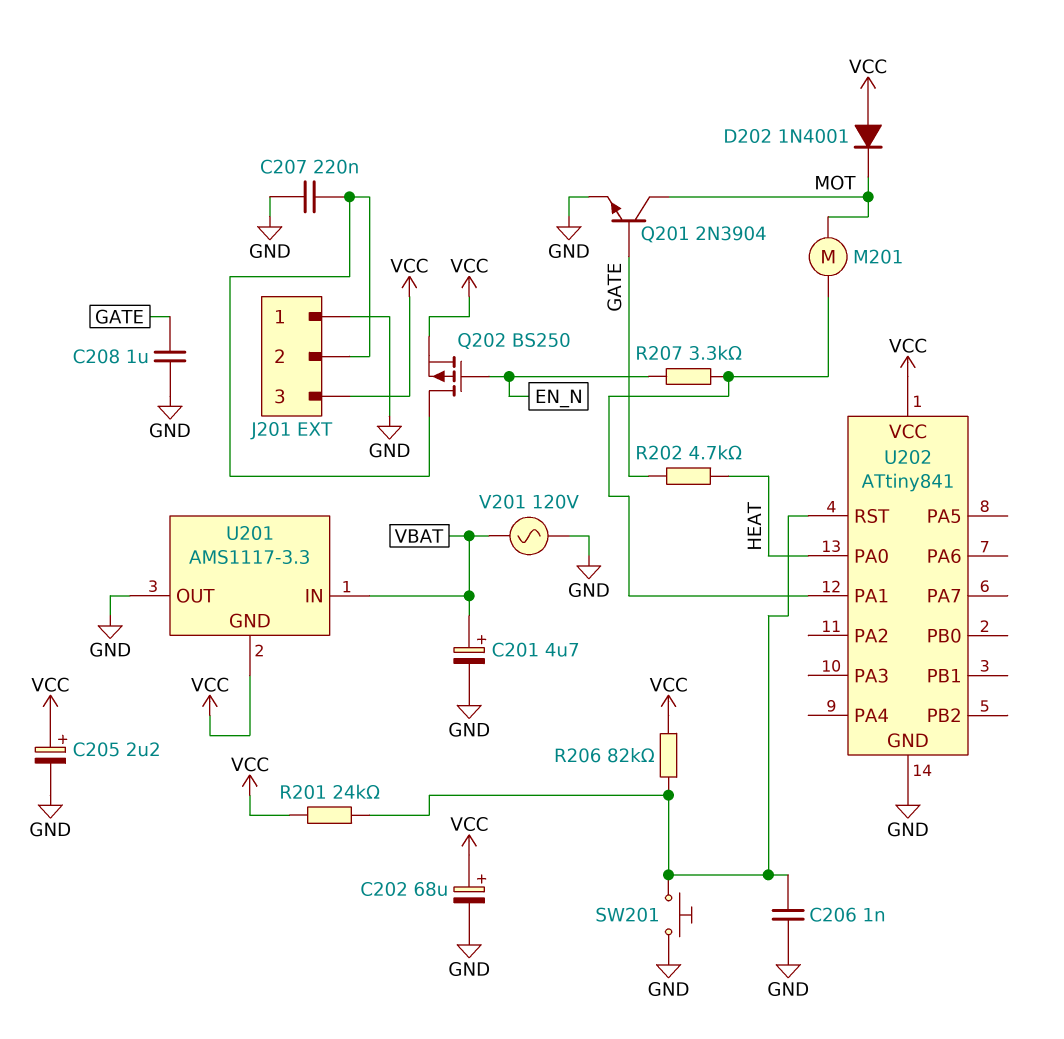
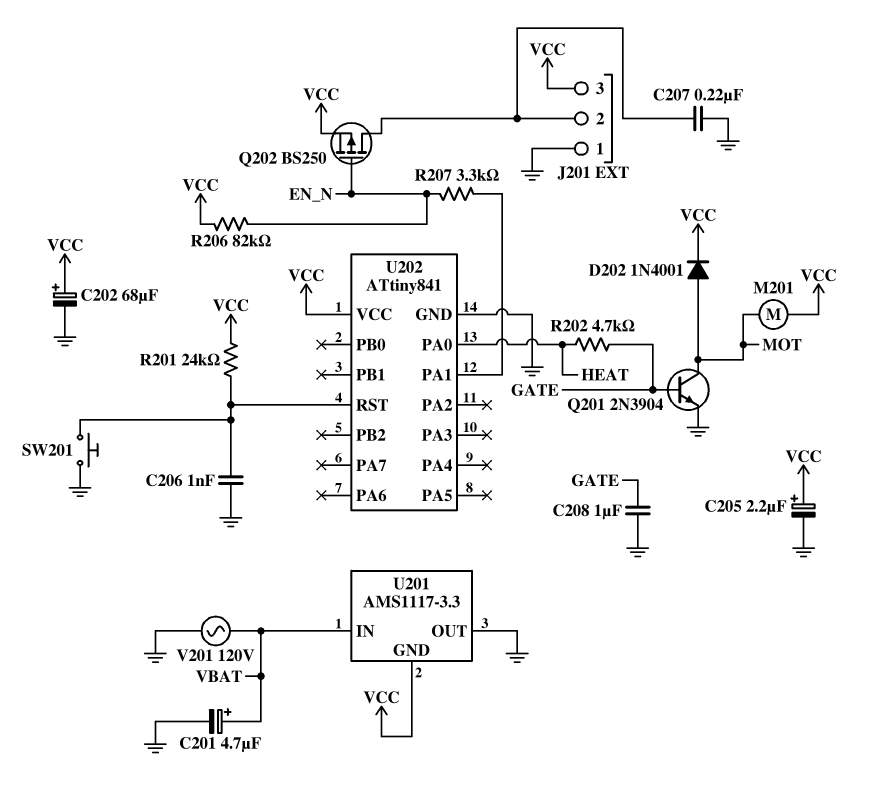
D202: diode 1N4001 (A VCC, K MOT) -> diode 1N4001 (A MOT, K VCC)
M201: motor (MOT, U202/PA1) -> motor (MOT, VCC)
R206: 82k (U202/RST, VCC) -> 82k (EN_N, VCC)

